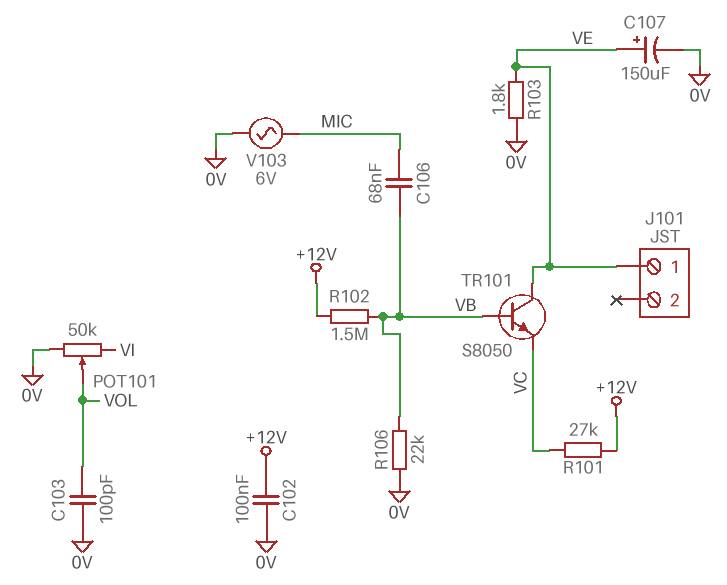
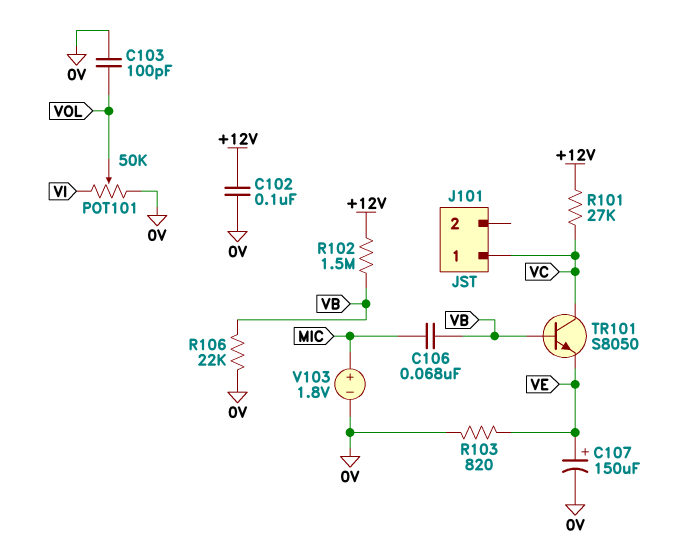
J101 pin 1: VE -> VC
R103: 1.8k (0V, VE) -> 820 (0V, VE)
TR101: NPN S8050 (B VB, C VE, E VC) -> NPN S8050 (B VB, C VC, E VE)
V103: AC 6V (0V, MIC) -> 1.8V (plus MIC, minus 0V)

